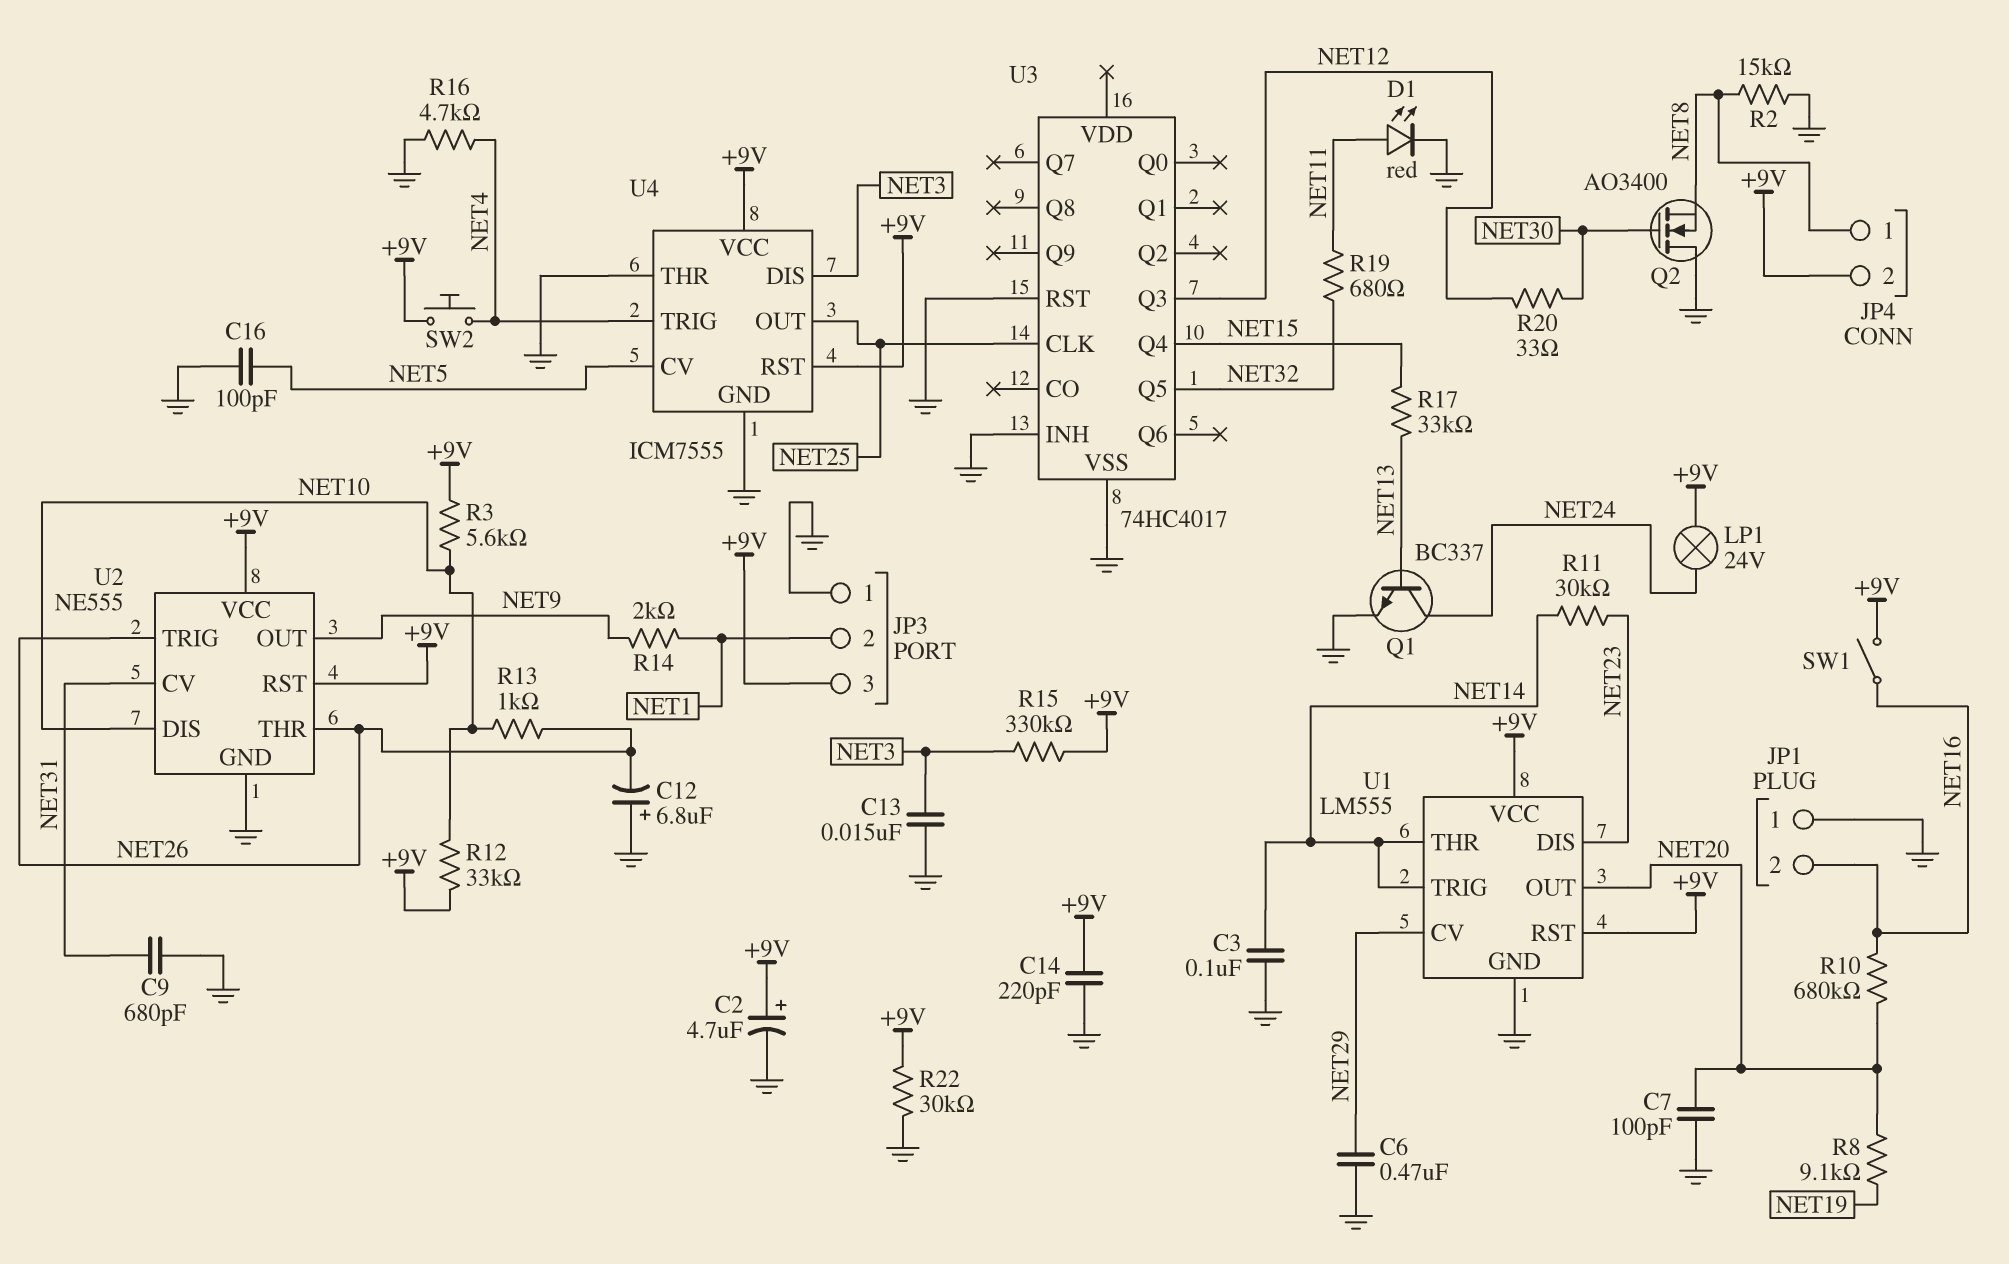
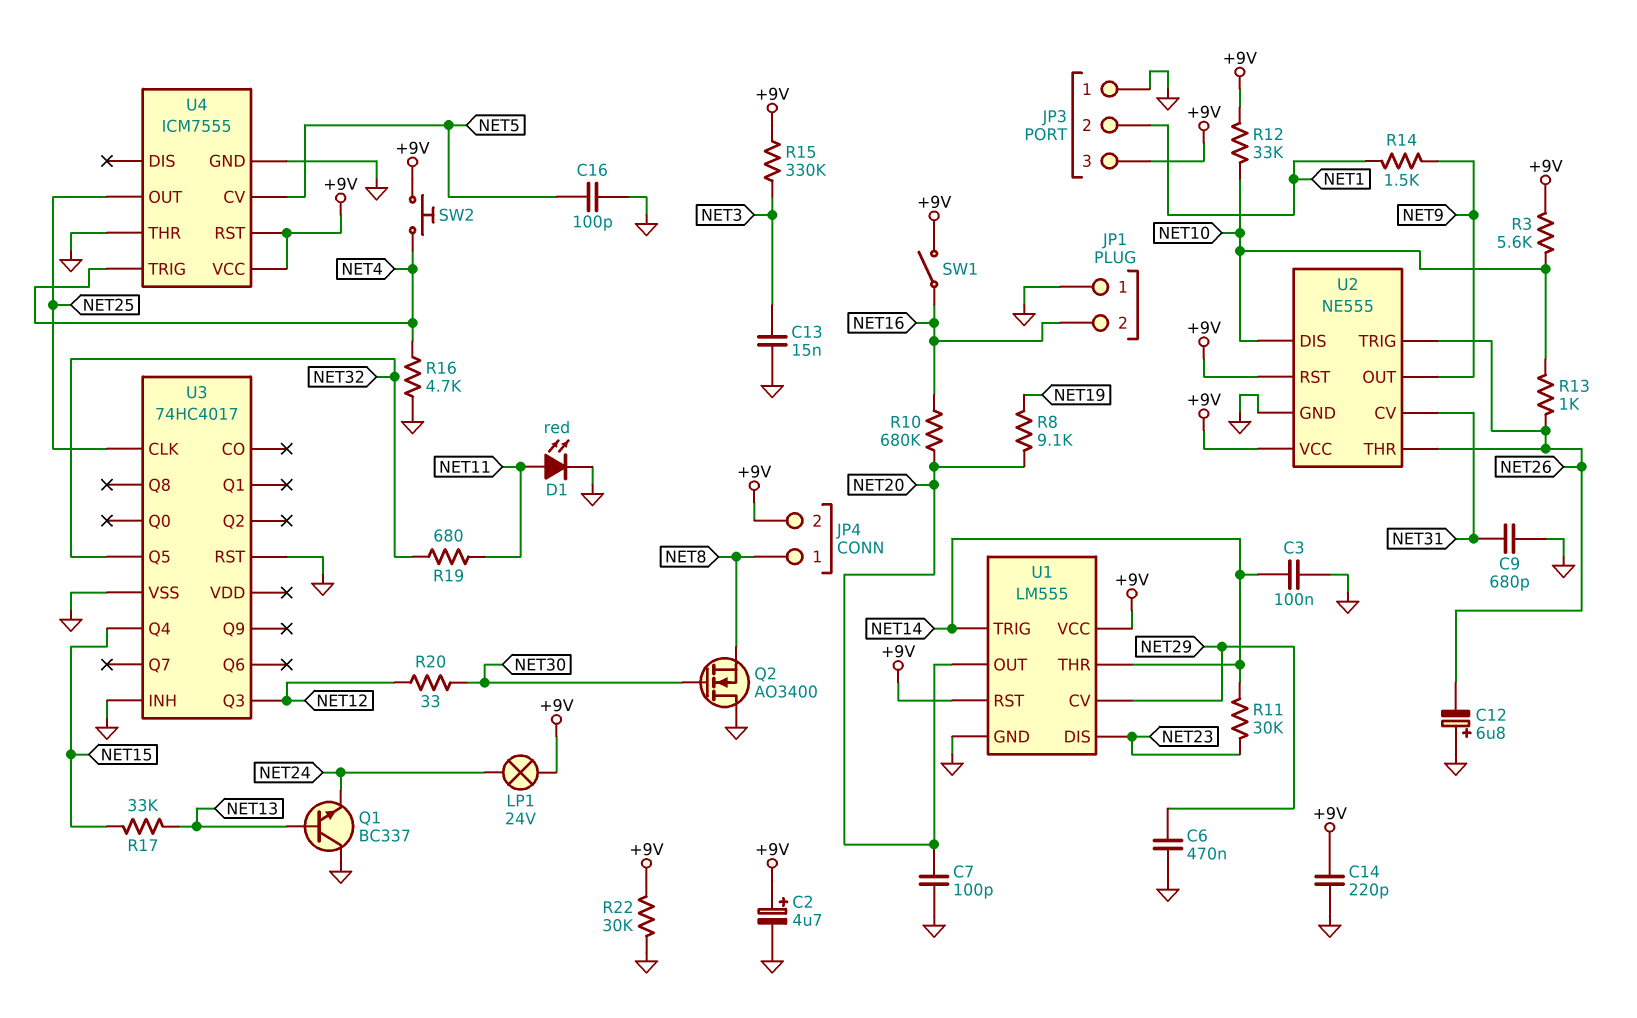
Q1: NPN BC337 (B NET13, C NET24, E GND) -> NPN BC337 (B NET13, C GND, E NET24)
R2: 15k (GND, NET8) -> none
R14: 2k (NET1, NET9) -> 1.5k (NET1, NET9)
U4 pin DIS: NET3 -> none

